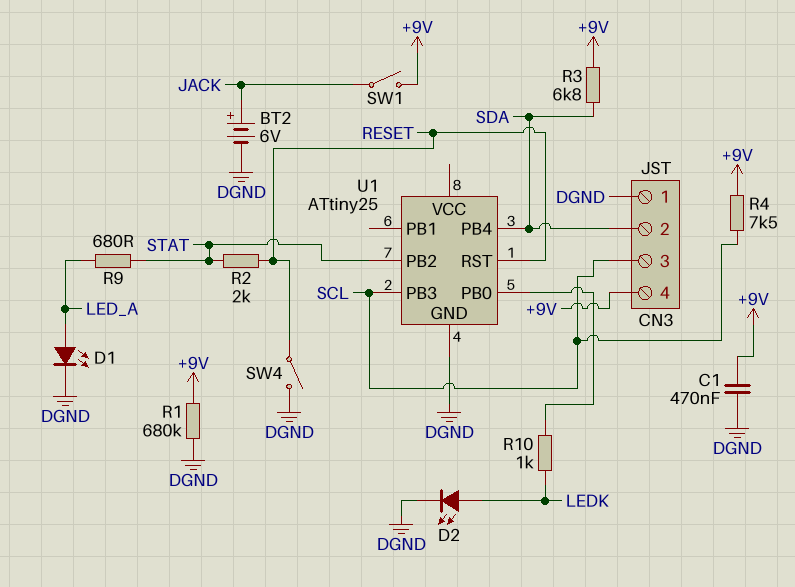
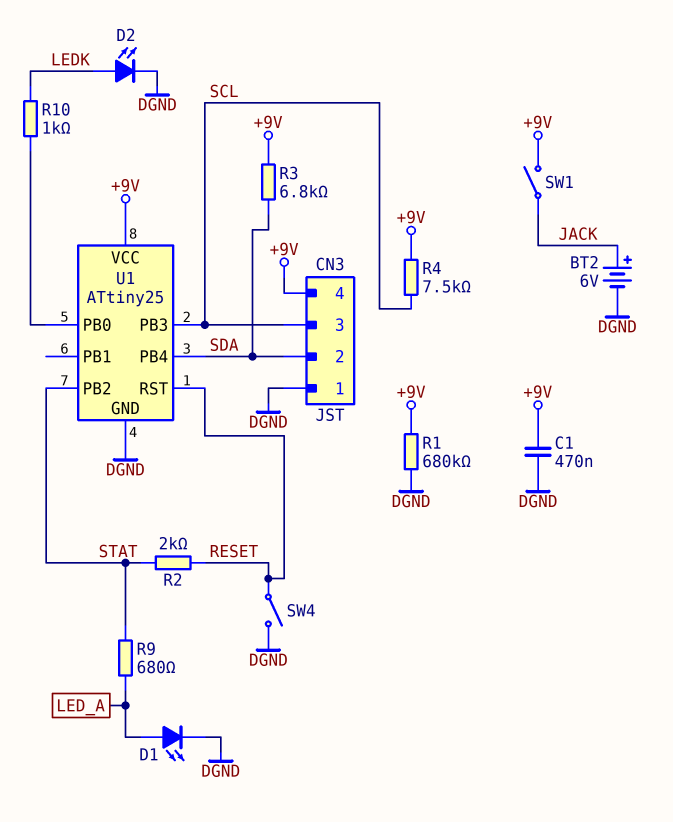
U1 pin VCC: none -> +9V

